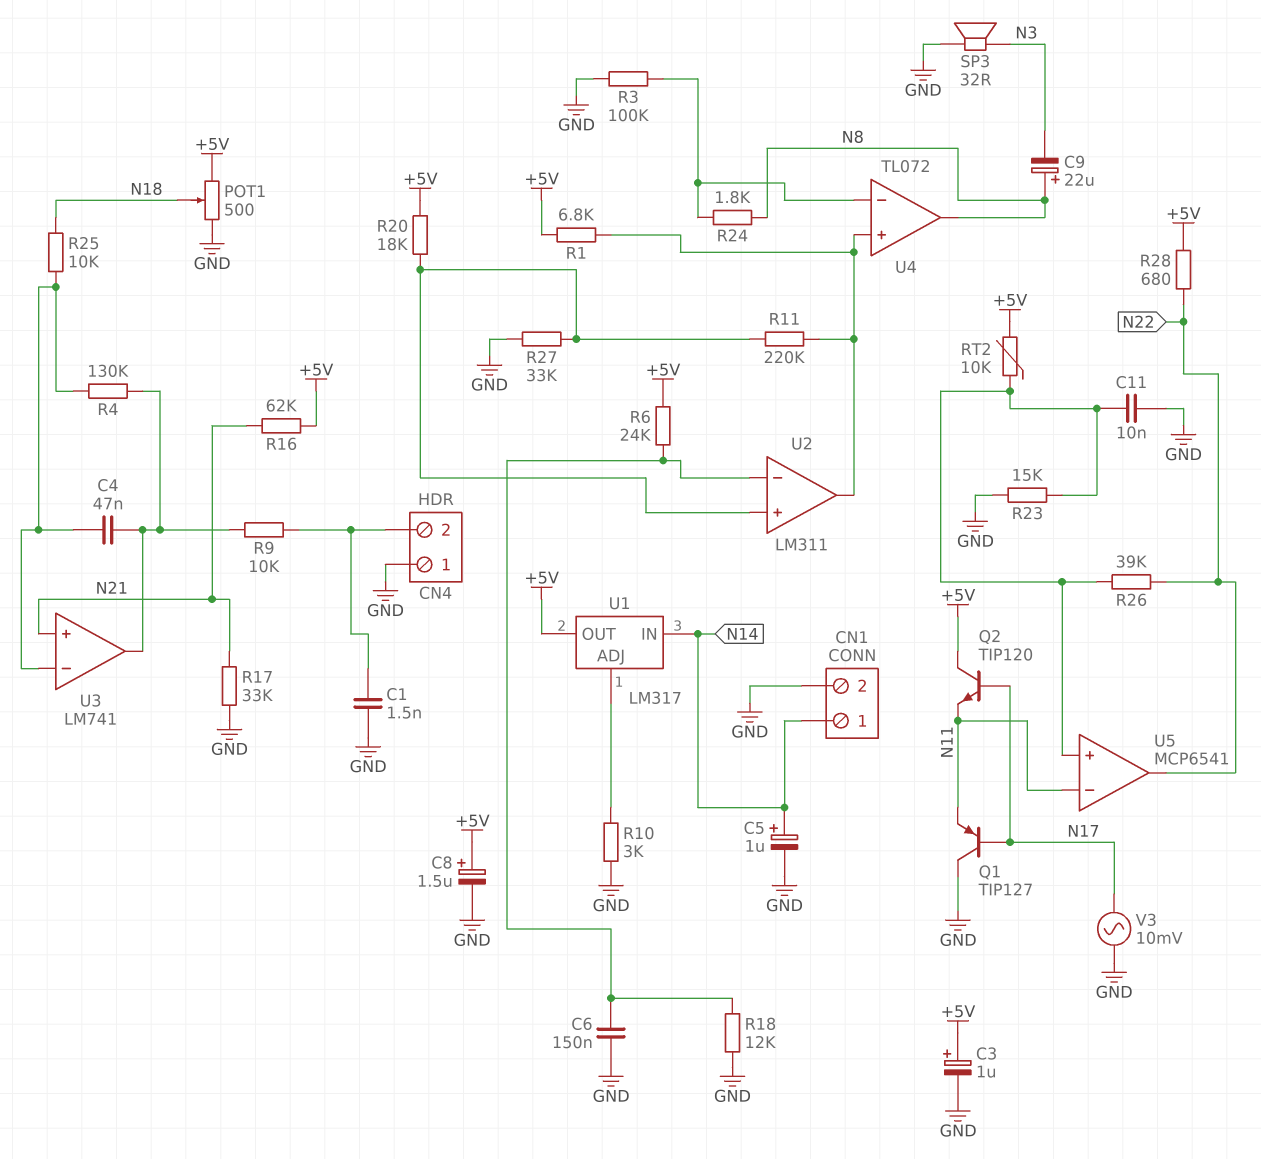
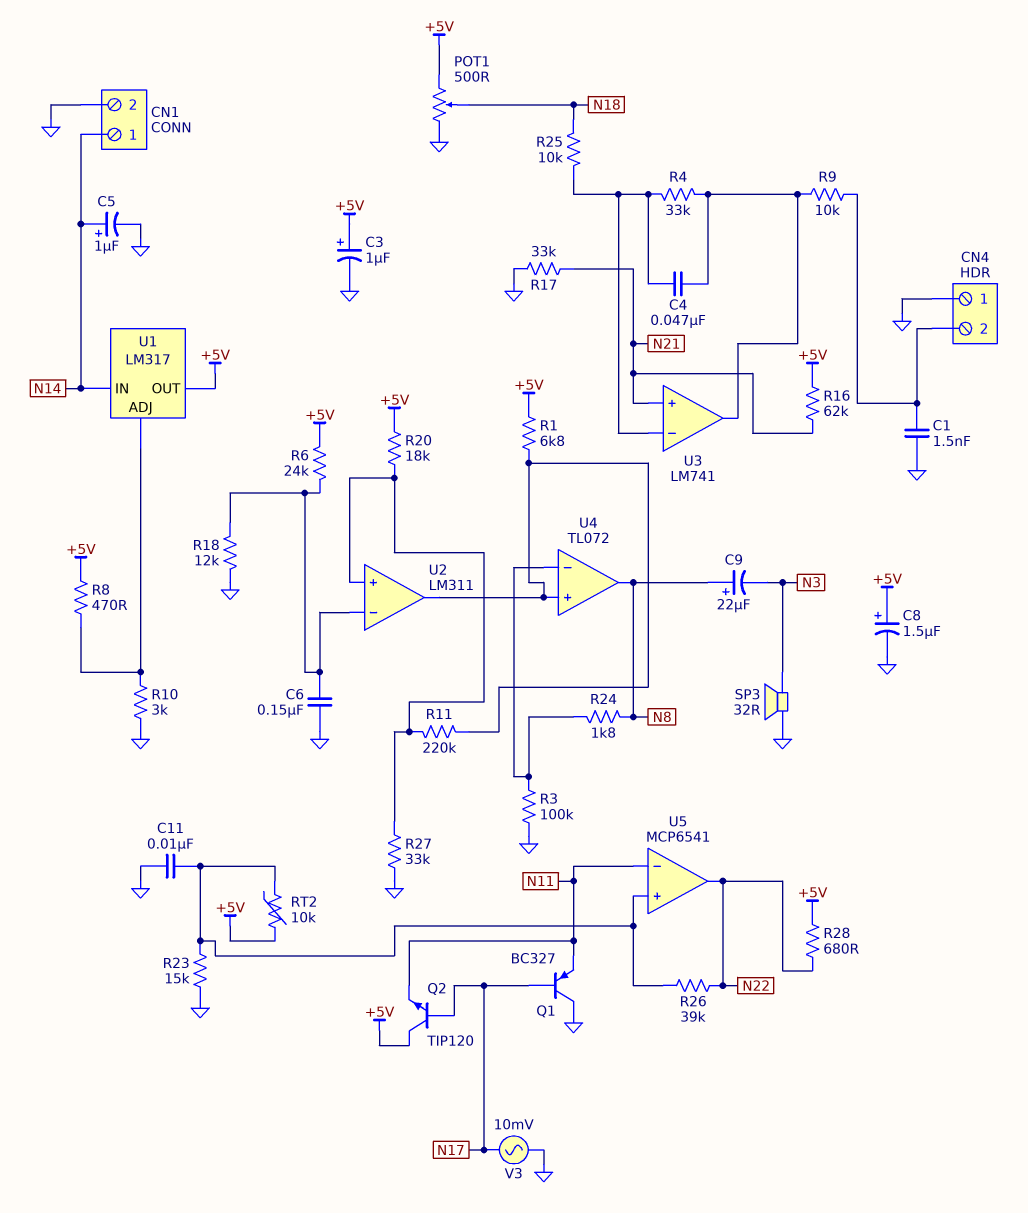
Q1: PNP TIP127 (B N17, C GND, E N11) -> PNP BC327 (B N17, C GND, E N11)
R4: 130k (U3/in-, U3/out) -> 33k (U3/in-, U3/out)
R8: none -> 470 (+5V, U1/ADJ)

